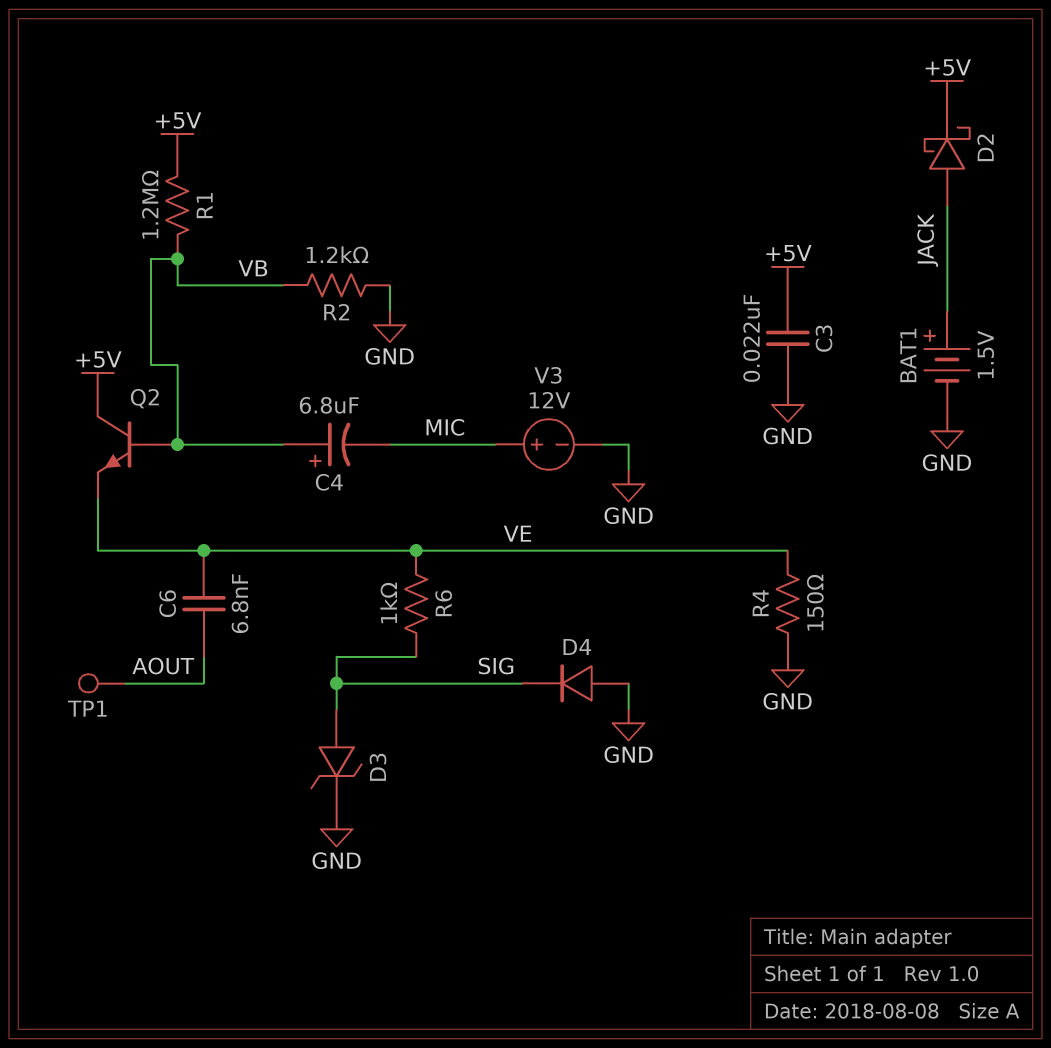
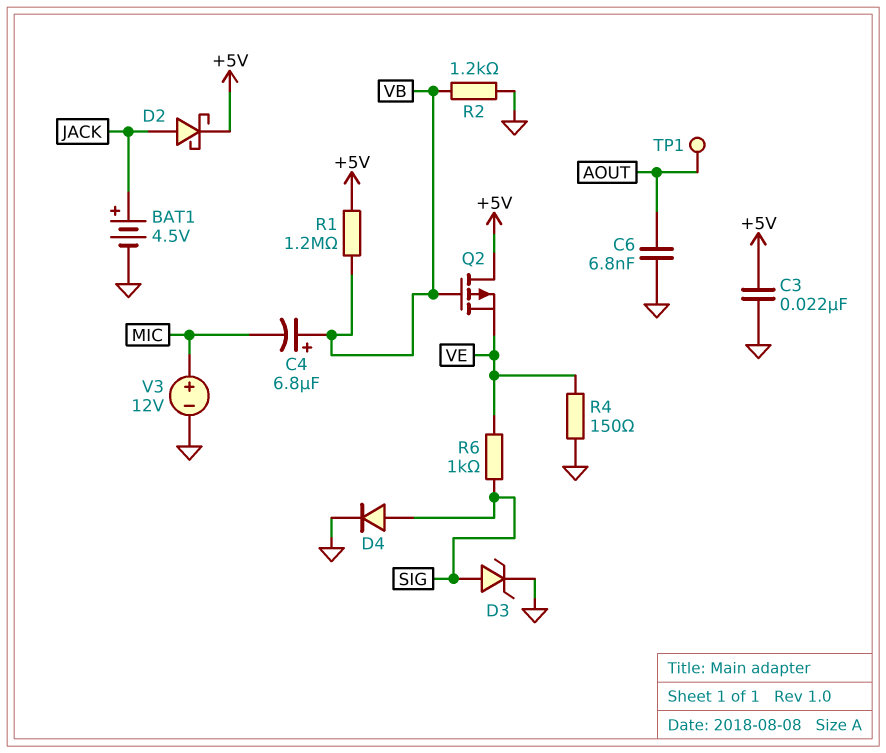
BAT1: 1.5V (plus JACK, minus GND) -> 4.5V (plus JACK, minus GND)
C6: 6.8nF (AOUT, VE) -> 6.8nF (AOUT, GND)
D4: diode (A GND, K SIG) -> diode (A SIG, K GND)
Q2: NPN (B VB, C +5V, E VE) -> PMOS (G VB, D +5V, S VE)

